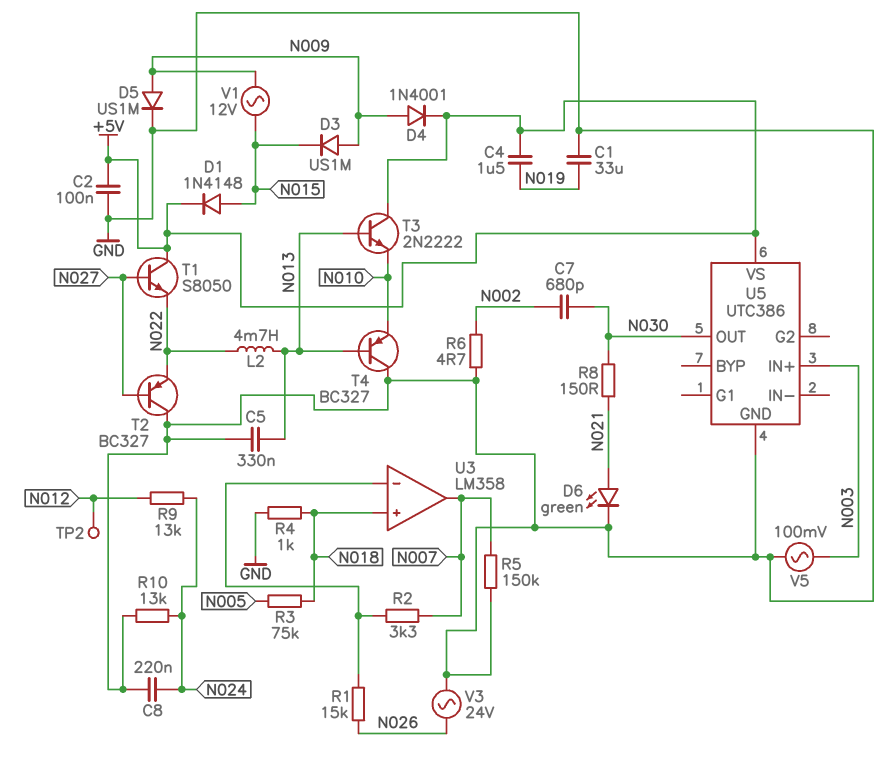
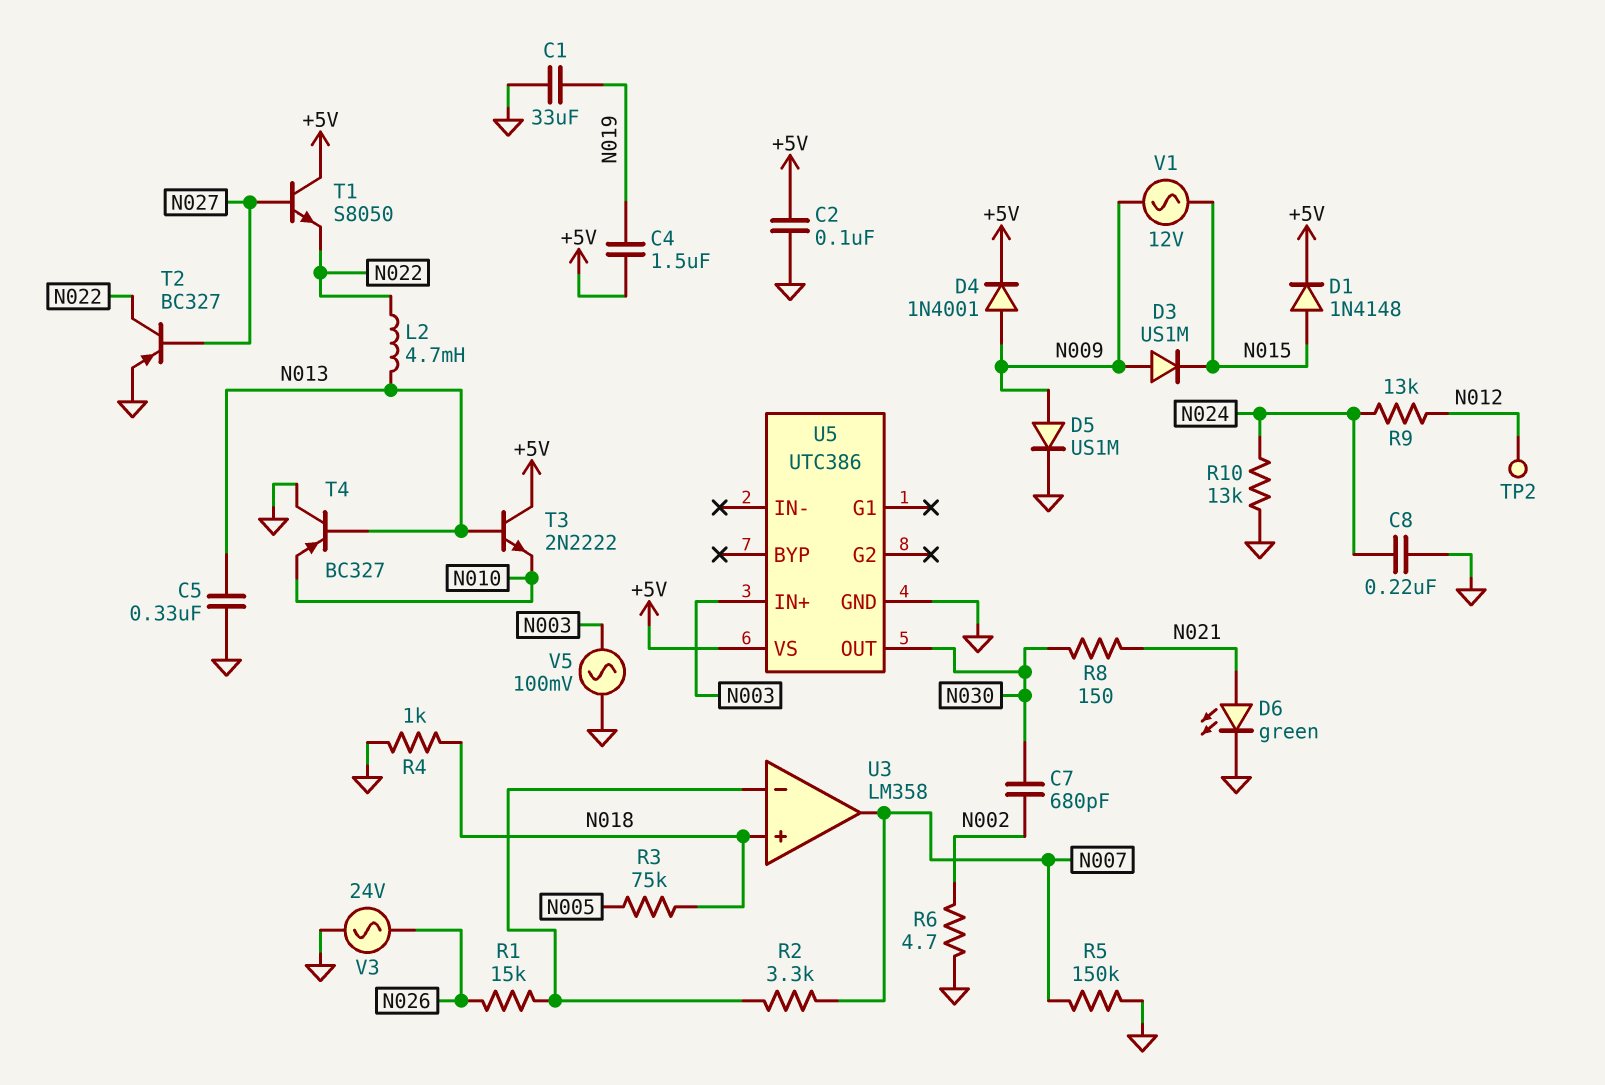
T2: PNP BC327 (B N027, C GND, E N022) -> PNP BC327 (B N027, C N022, E GND)

